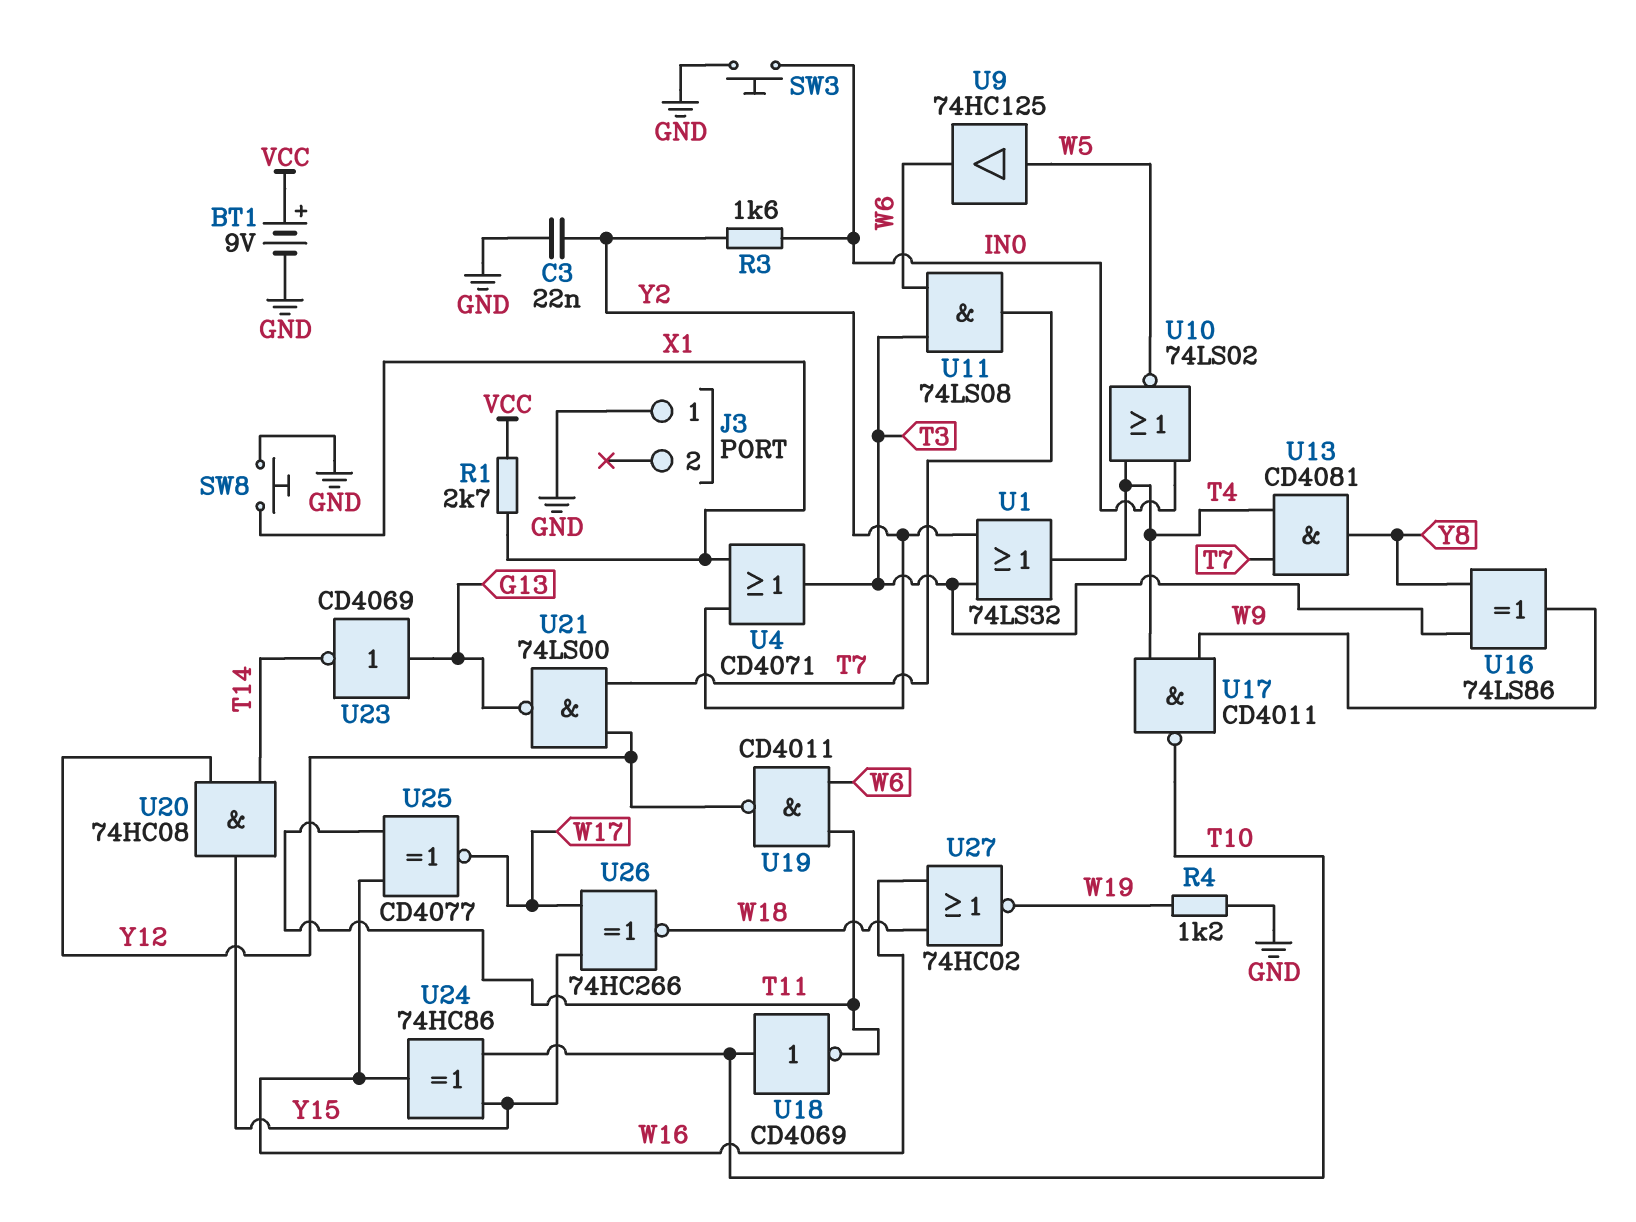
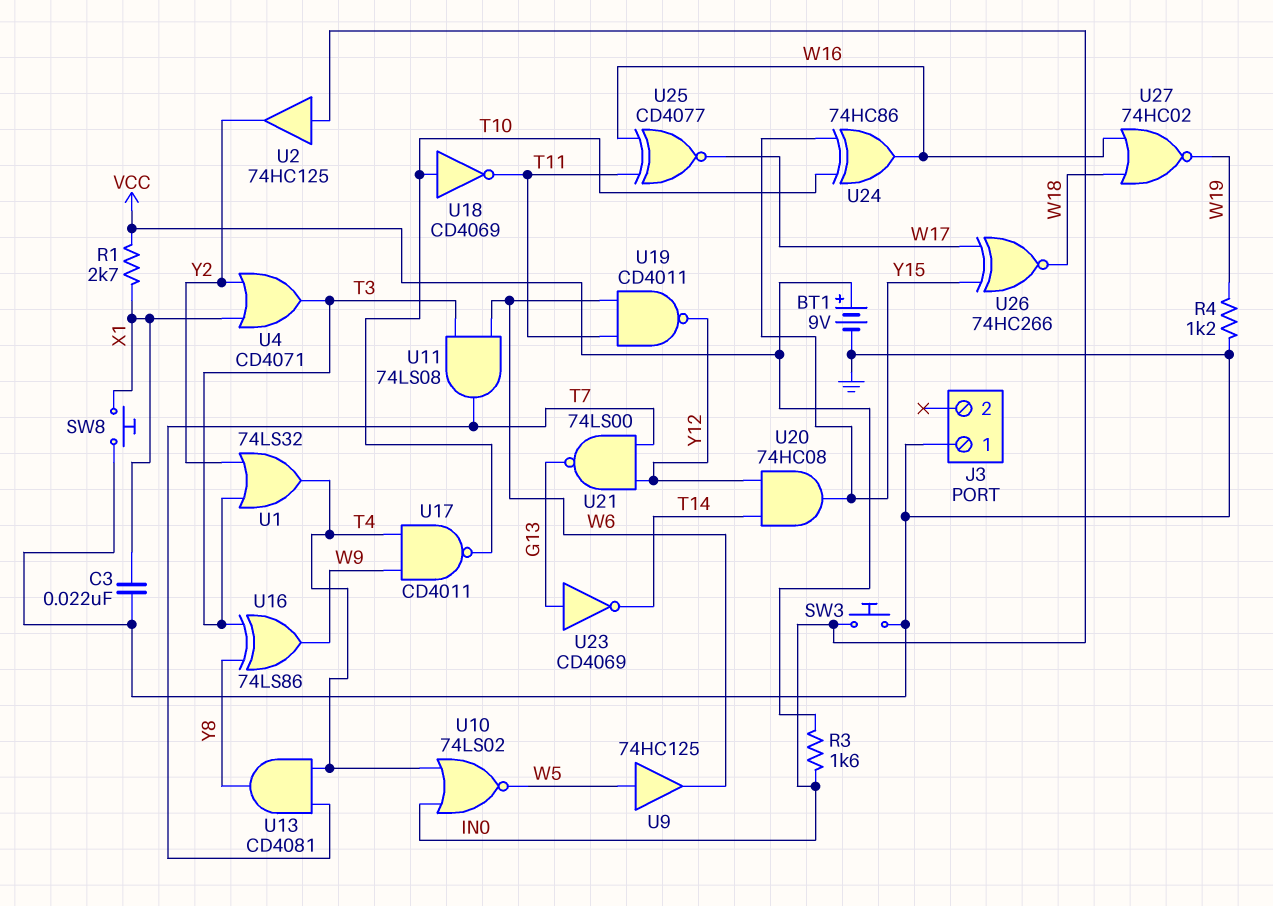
C3: 22nF (GND, Y2) -> 22nF (GND, X1)
R3: 1.6k (IN0, Y2) -> 1.6k (IN0, VCC)
U2: none -> buffer 74HC125 (in IN0, out Y2)

